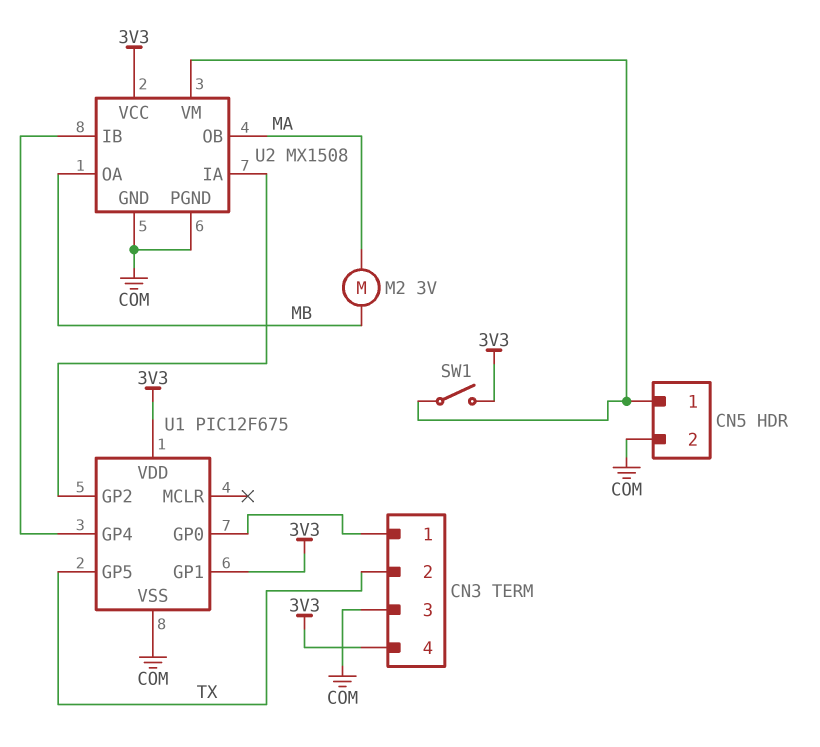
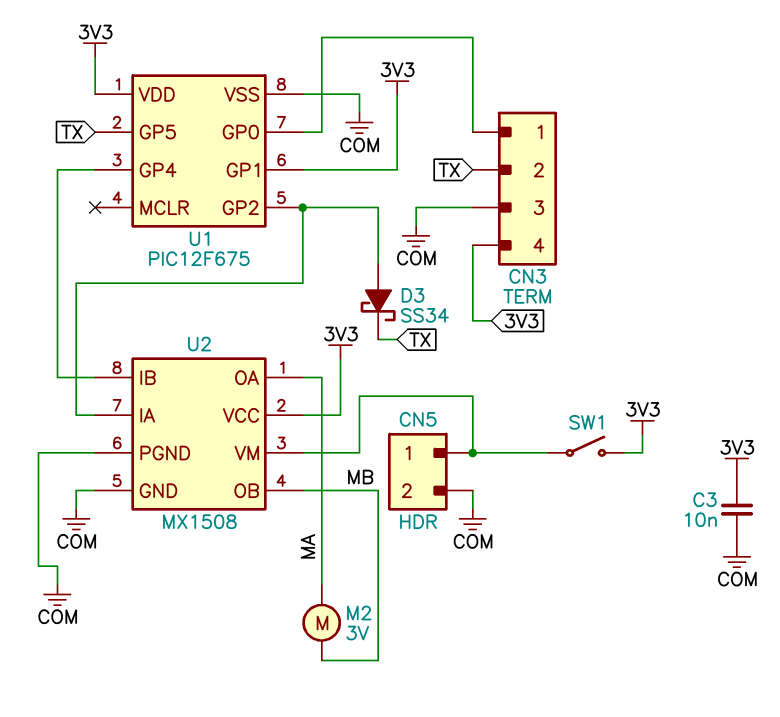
C3: none -> 10nF (3V3, COM)
D3: none -> schottky SS34 (A U1/GP2, K TX)
U2 pin OA: MB -> MA
U2 pin OB: MA -> MB

